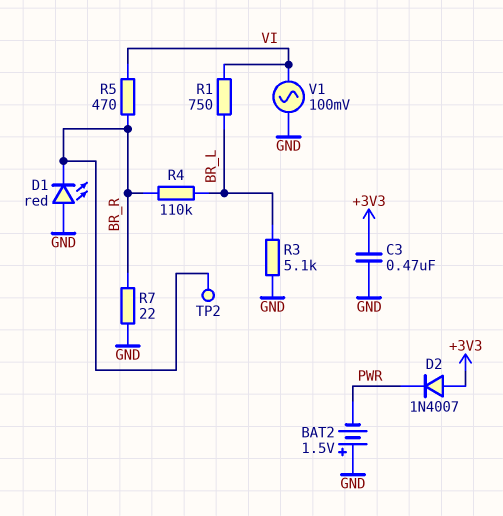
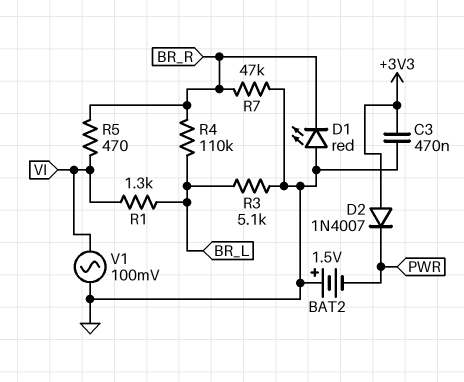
R1: 750 (BR_L, VI) -> 1.3k (BR_L, VI)
R7: 22 (BR_R, GND) -> 47k (BR_R, GND)
TP2: test point (BR_R) -> none

